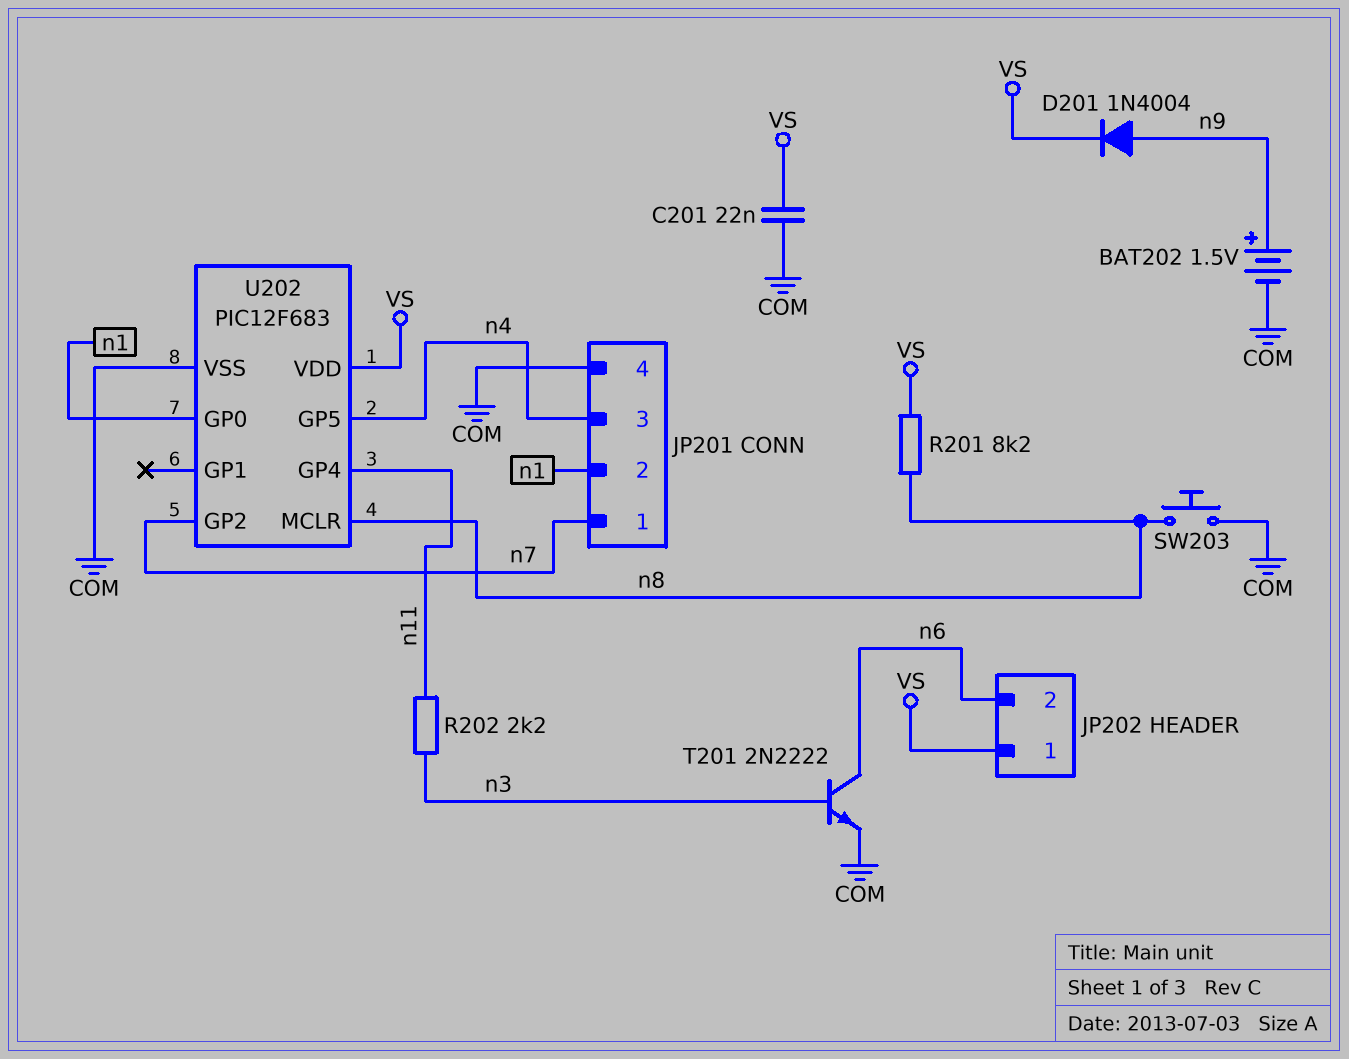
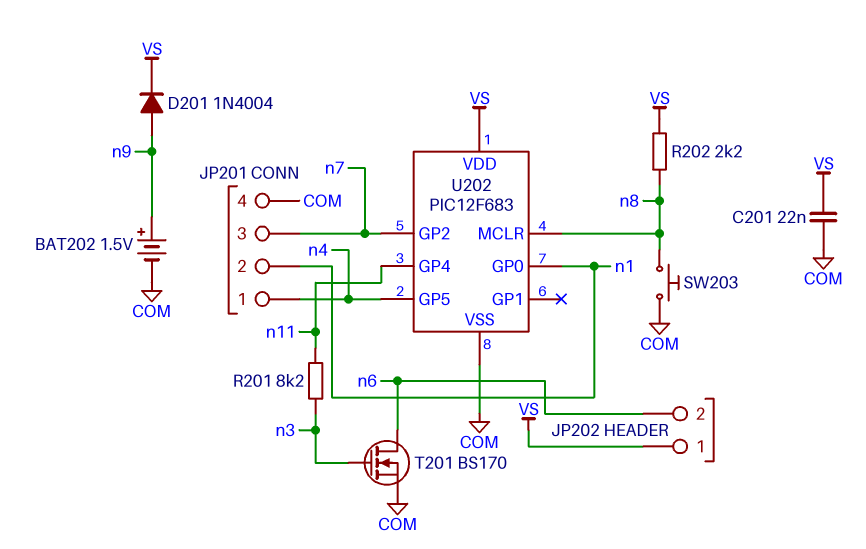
JP201 pin 1: n7 -> n4
JP201 pin 3: n4 -> n7
R201: 8.2k (VS, n8) -> 8.2k (n3, n11)
R202: 2.2k (n3, n11) -> 2.2k (VS, n8)
T201: NPN 2N2222 (B n3, C n6, E COM) -> NMOS BS170 (G n3, D n6, S COM)

